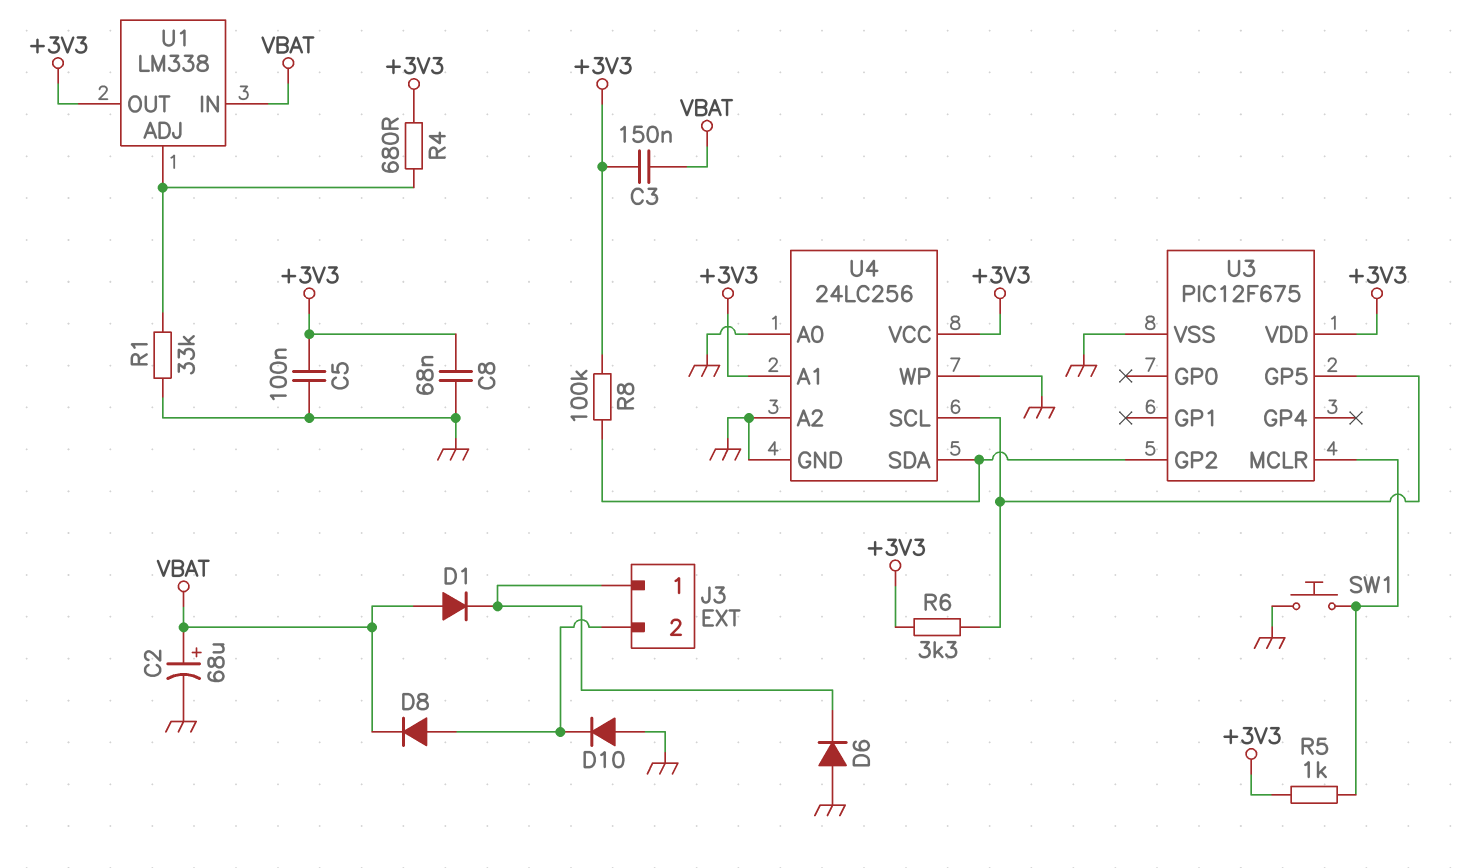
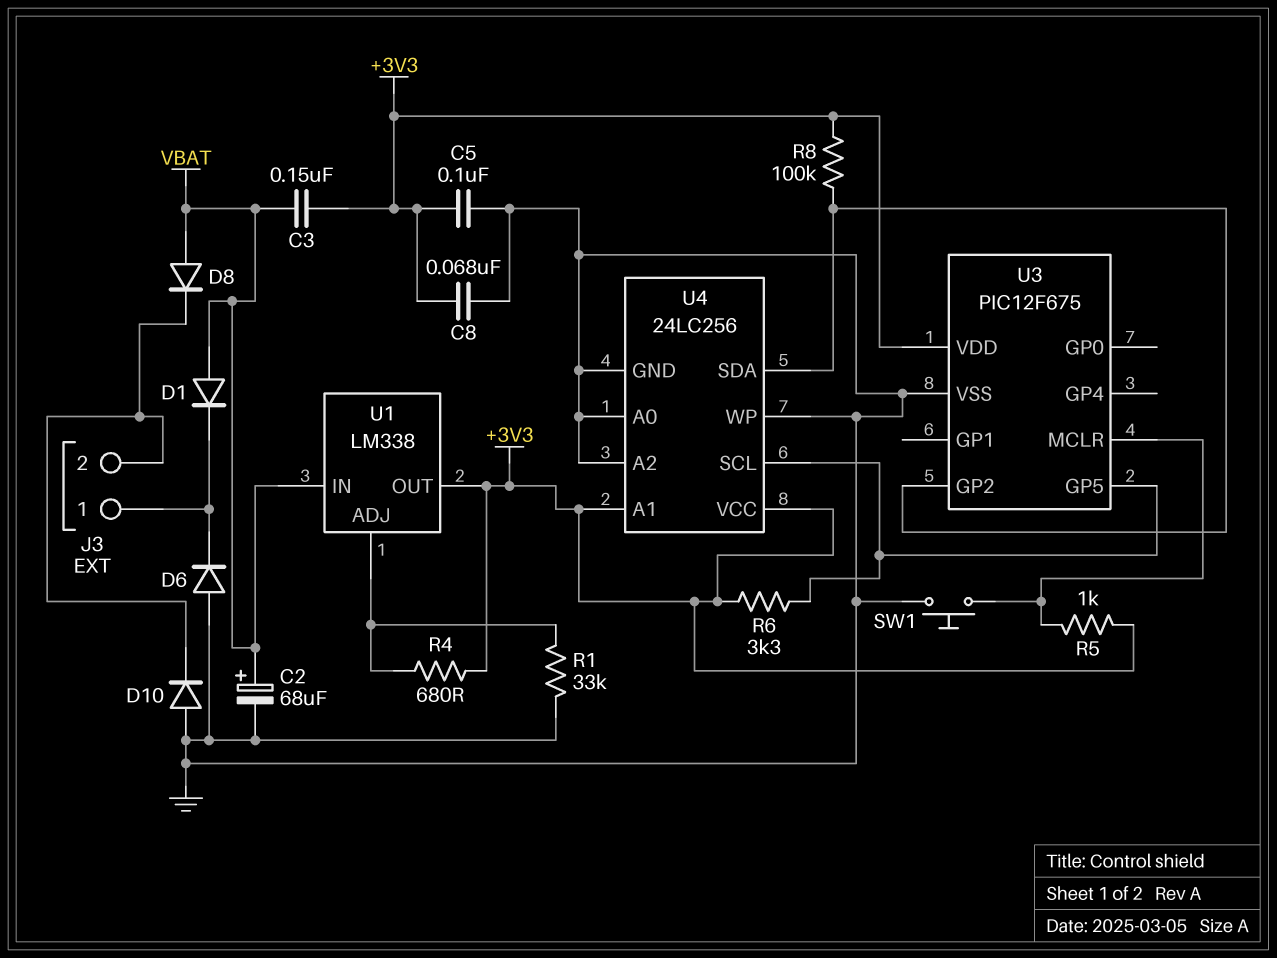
D8: diode (A J3/2, K VBAT) -> diode (A VBAT, K J3/2)

